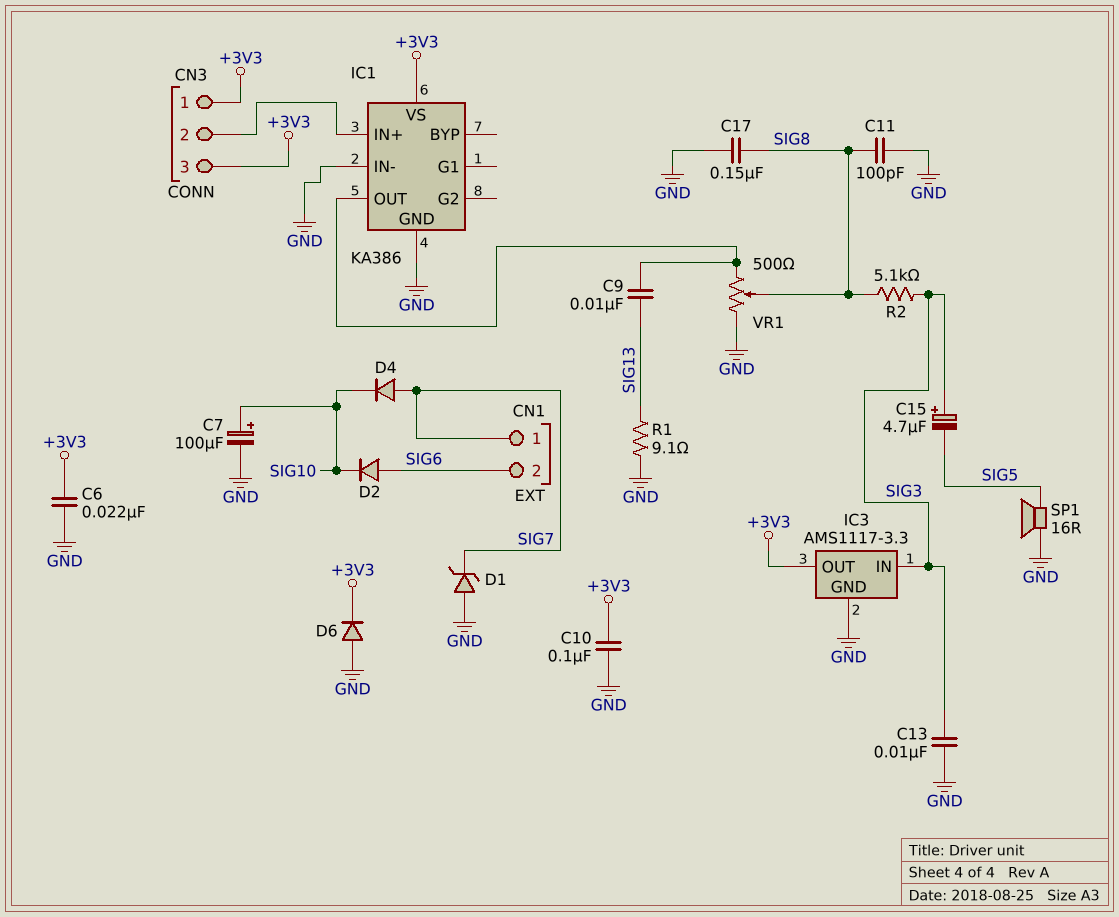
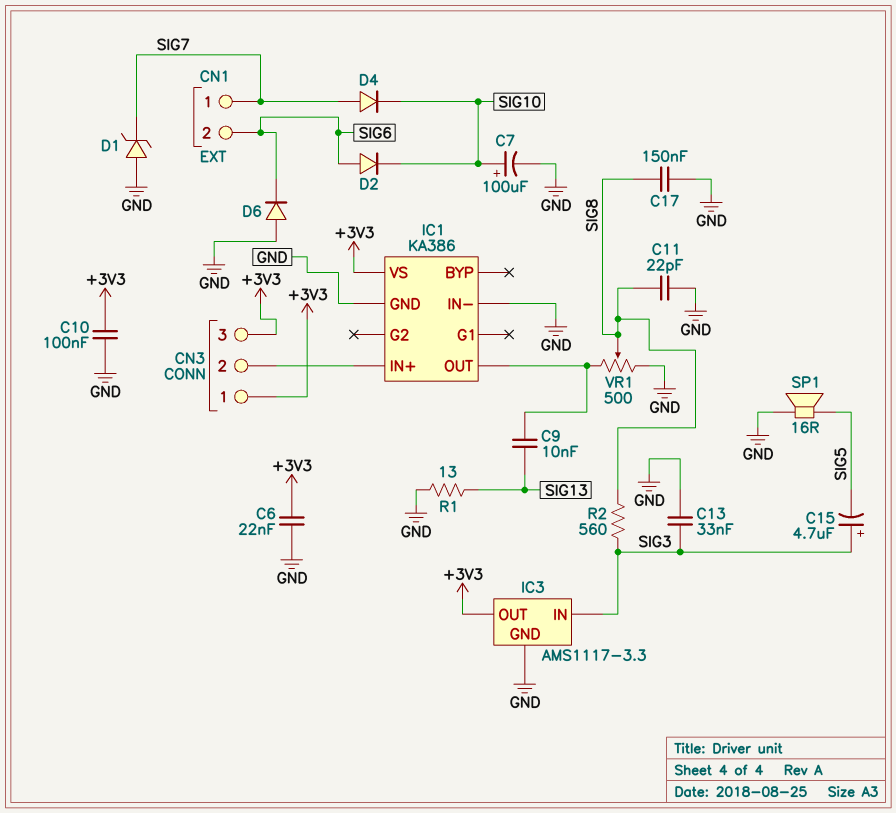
C11: 100pF (GND, SIG8) -> 22pF (GND, SIG8)
C13: 10nF (GND, SIG3) -> 33nF (GND, SIG3)
D6: diode (A GND, K +3V3) -> diode (A GND, K SIG6)
R1: 9.1 (GND, SIG13) -> 13 (GND, SIG13)
R2: 5.1k (SIG3, SIG8) -> 560 (SIG3, SIG8)

